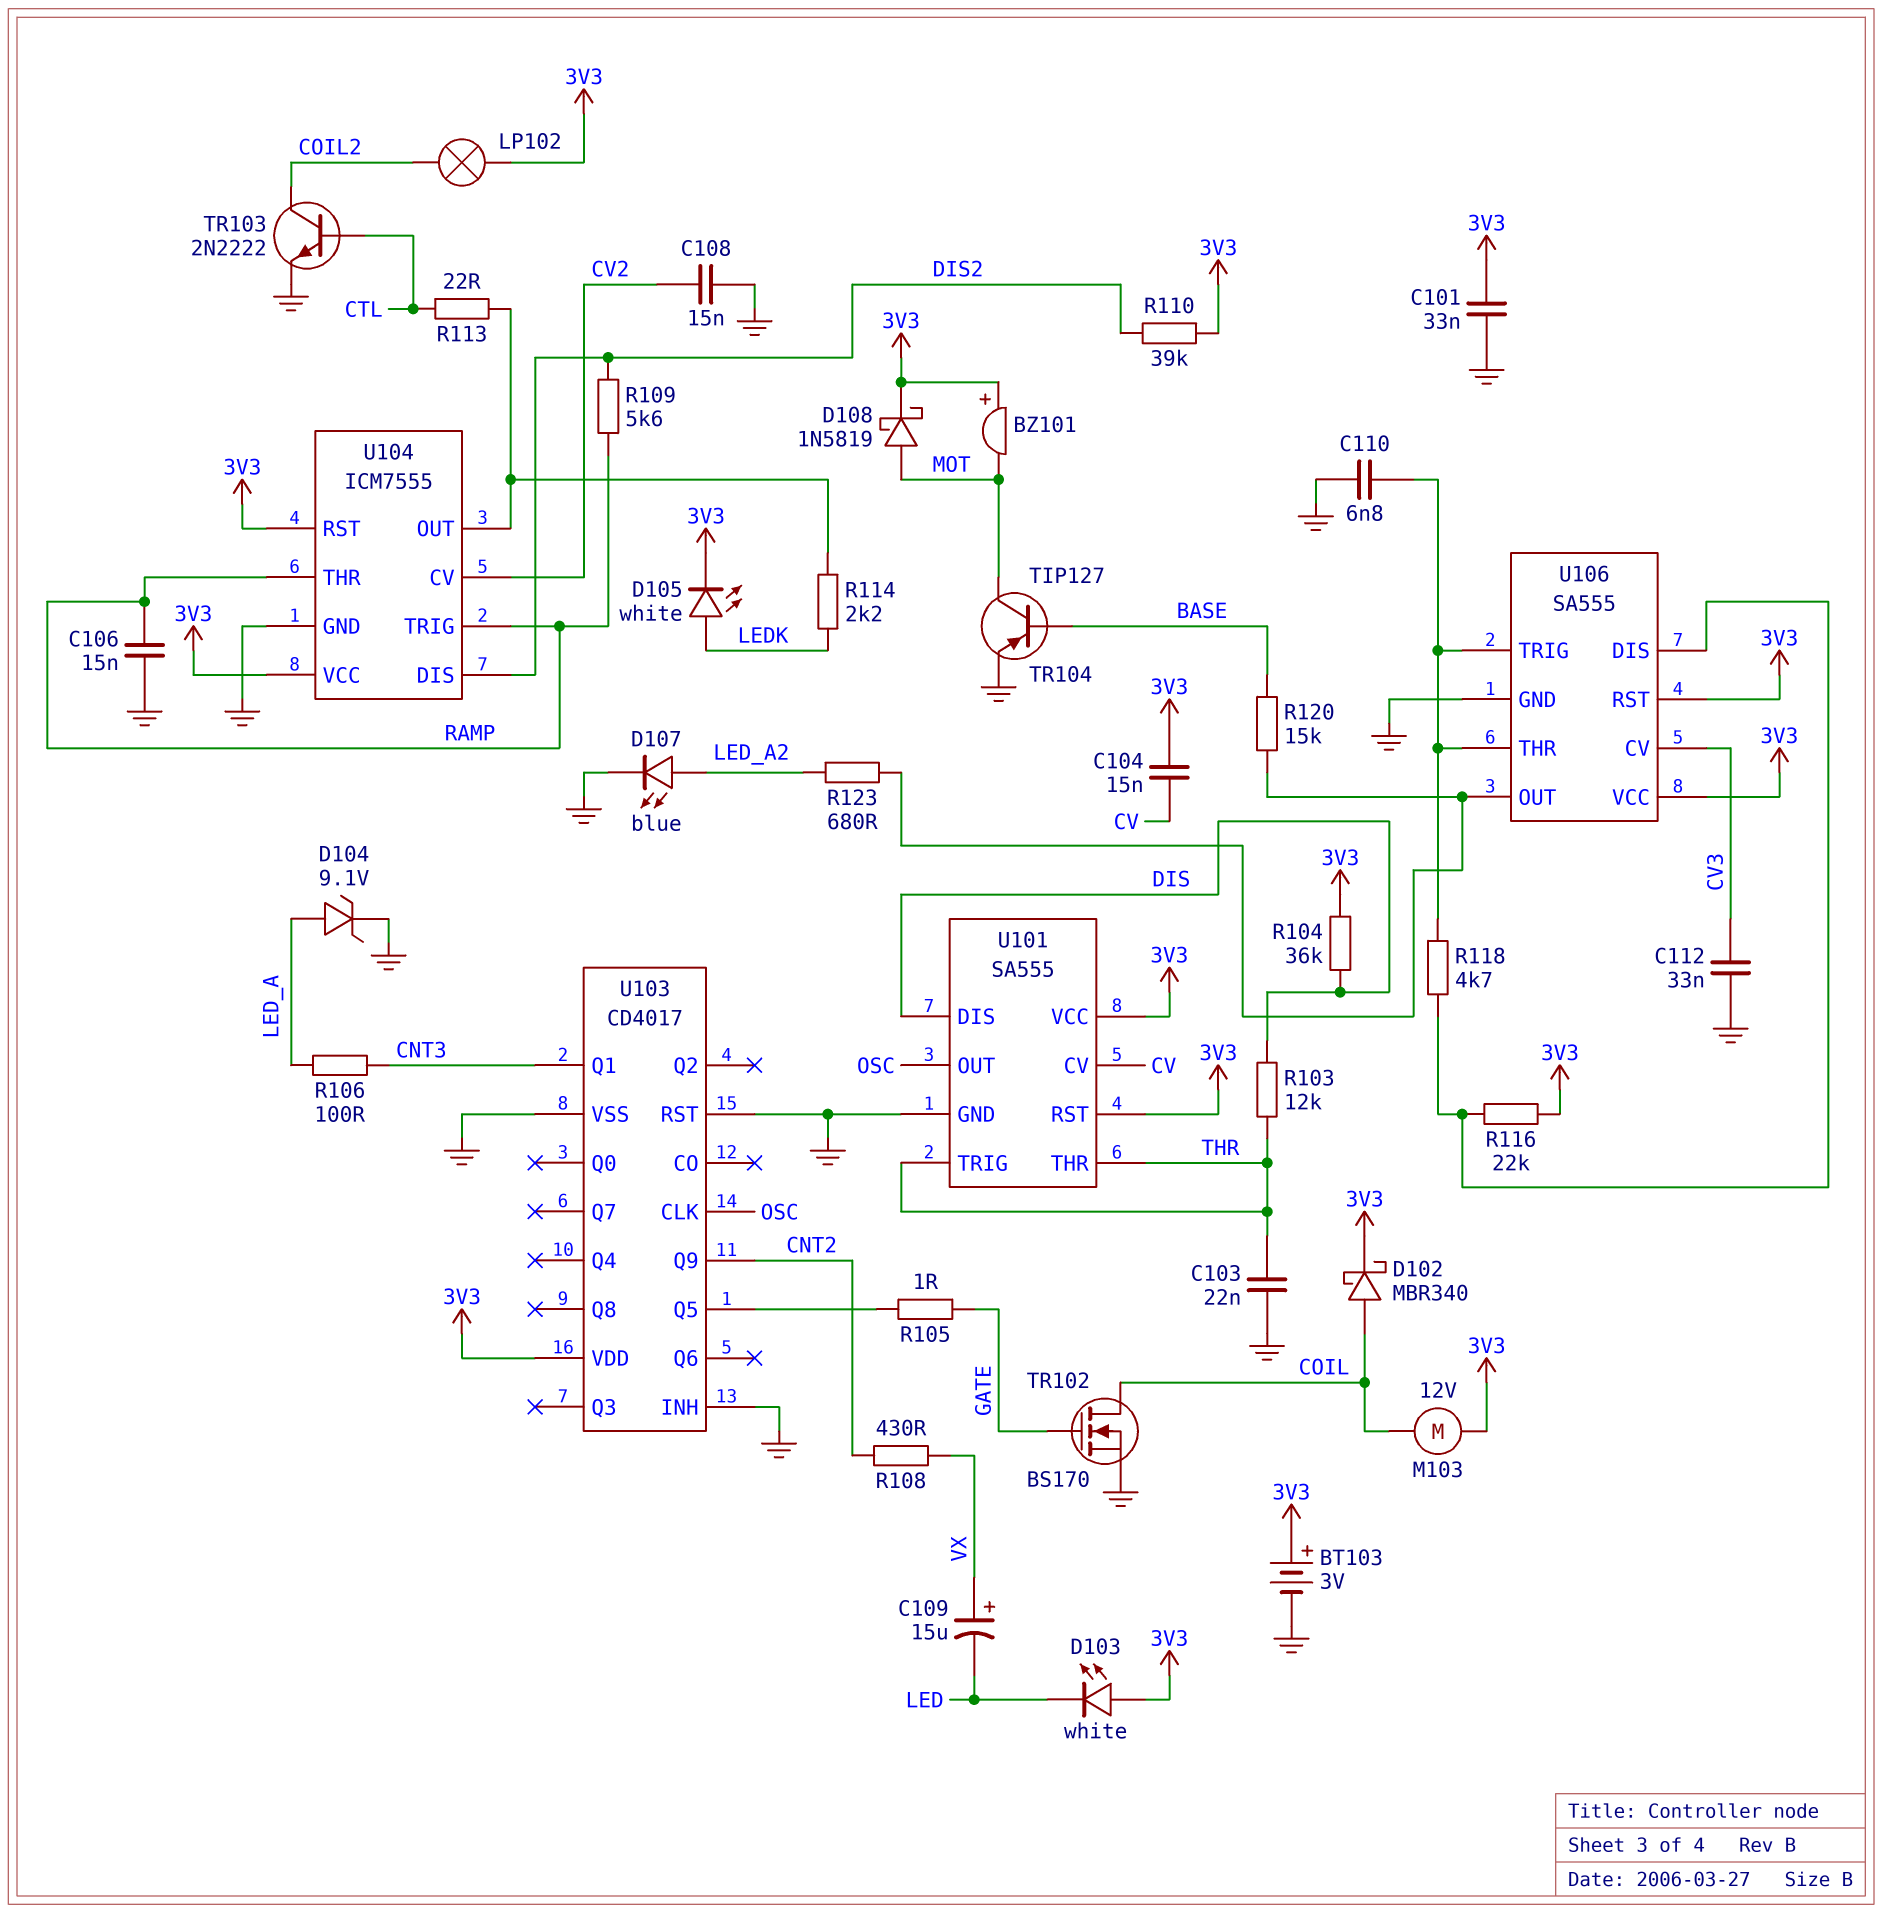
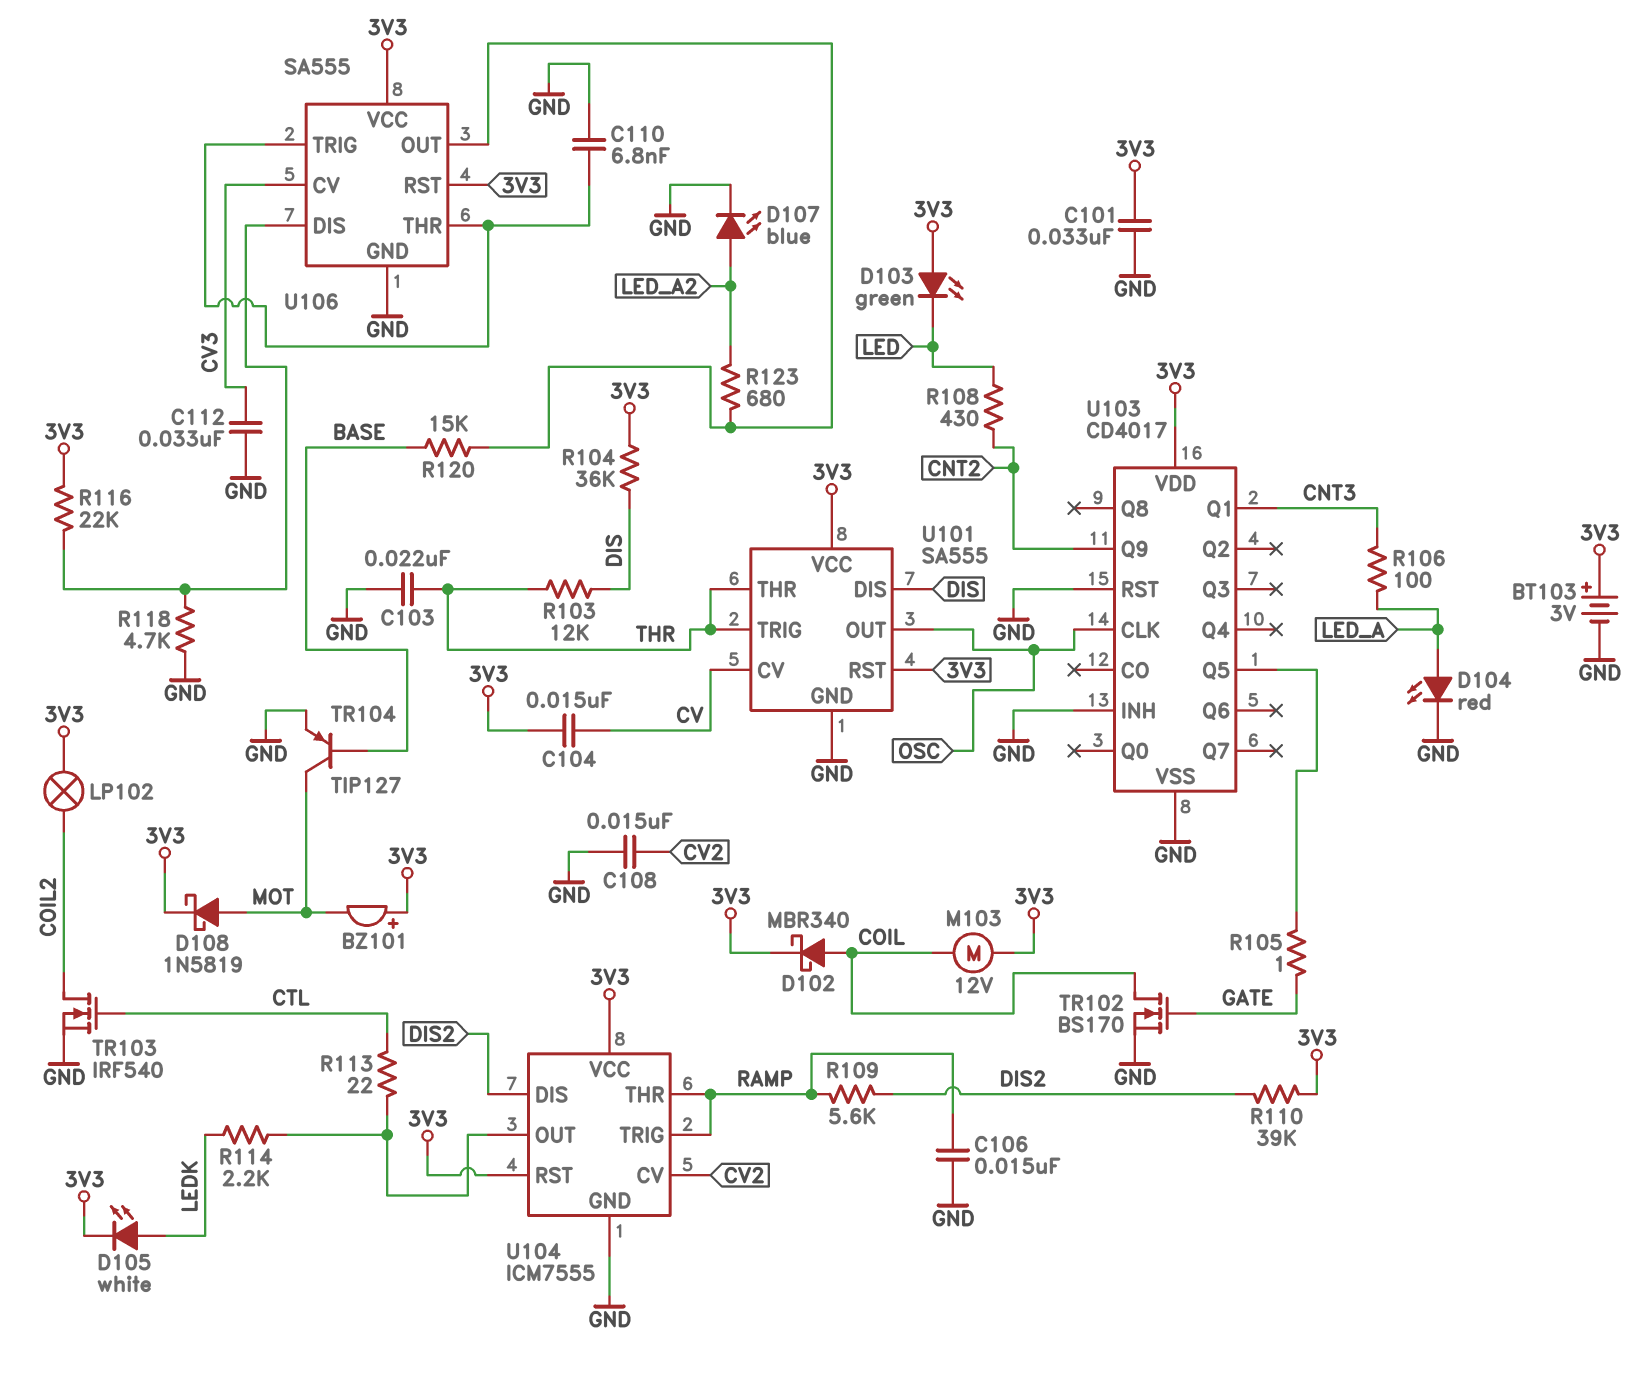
C109: 15uF (plus VX, minus LED) -> none
D103: LED white (A 3V3, K LED) -> LED green (A 3V3, K LED)
D104: zener 9.1V (A LED_A, K GND) -> LED red (A LED_A, K GND)
R108: 430 (CNT2, VX) -> 430 (CNT2, LED)
R118: 4.7k (U106/DIS, U106/THR) -> 4.7k (GND, U106/DIS)
TR103: NPN 2N2222 (B CTL, C COIL2, E GND) -> NMOS IRF540 (G CTL, D COIL2, S GND)

